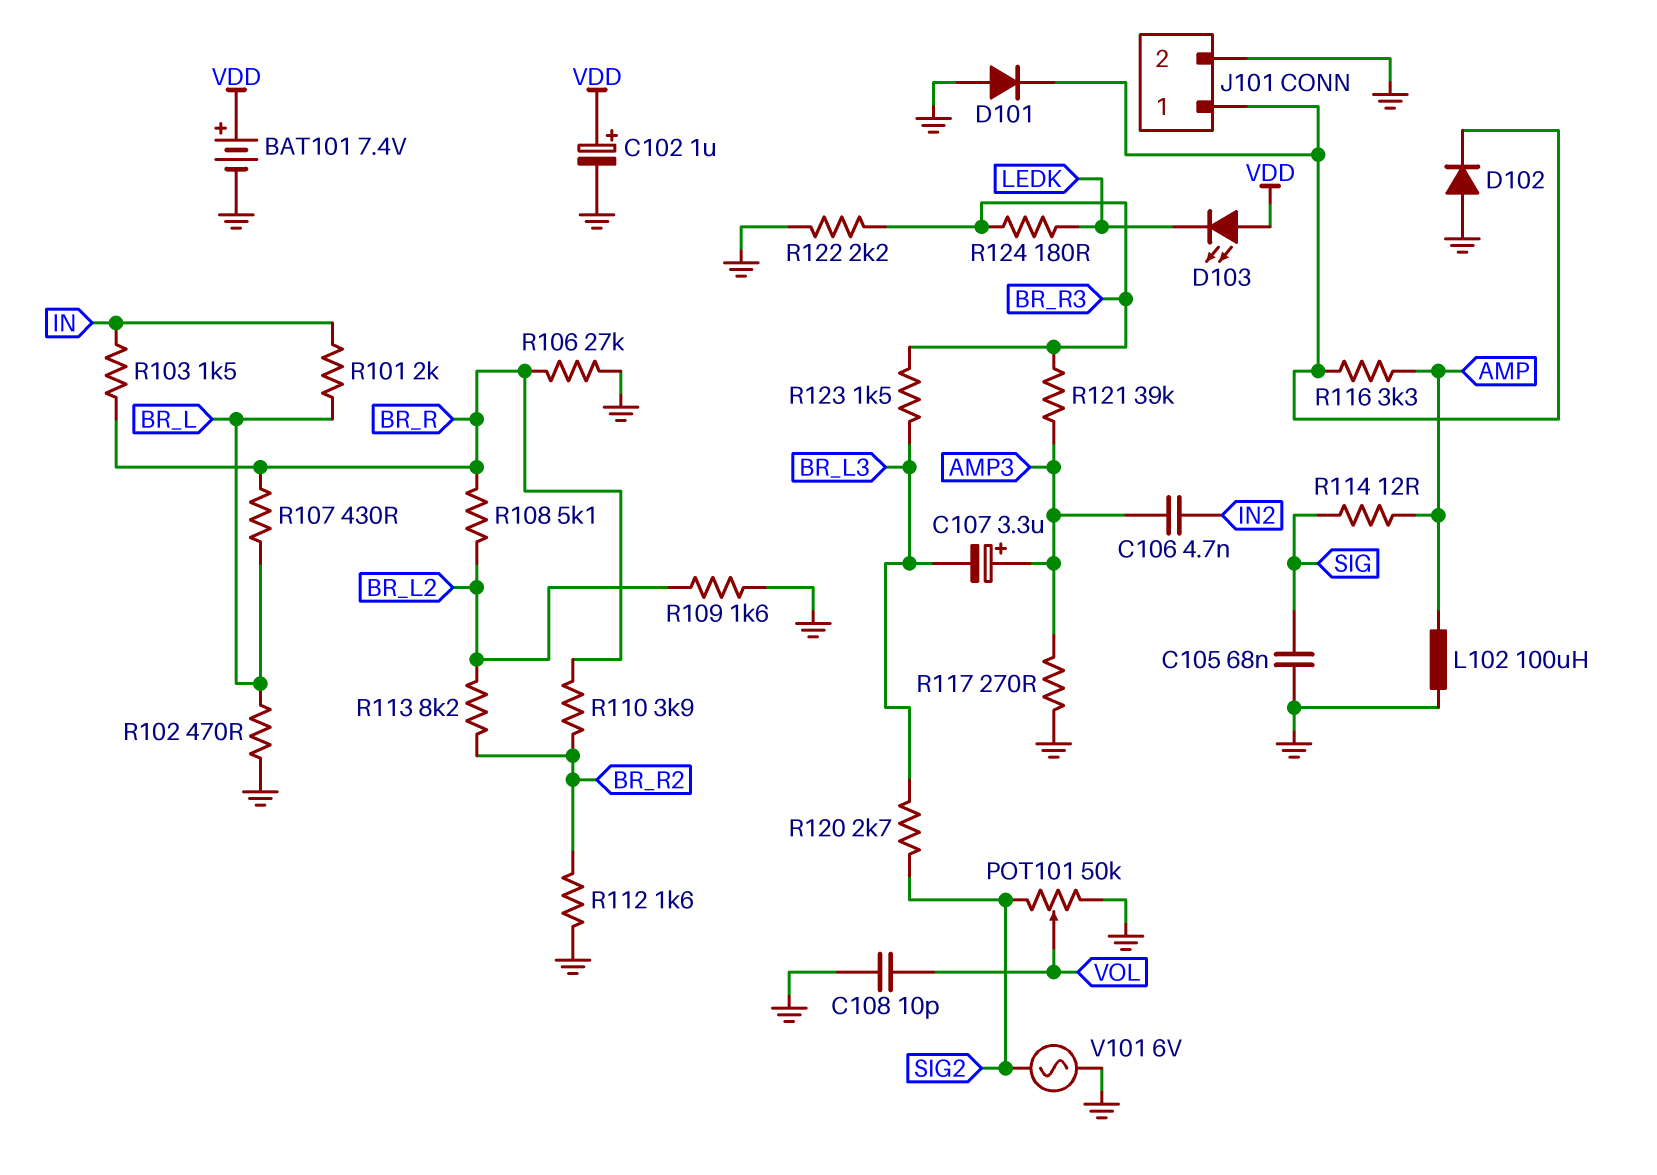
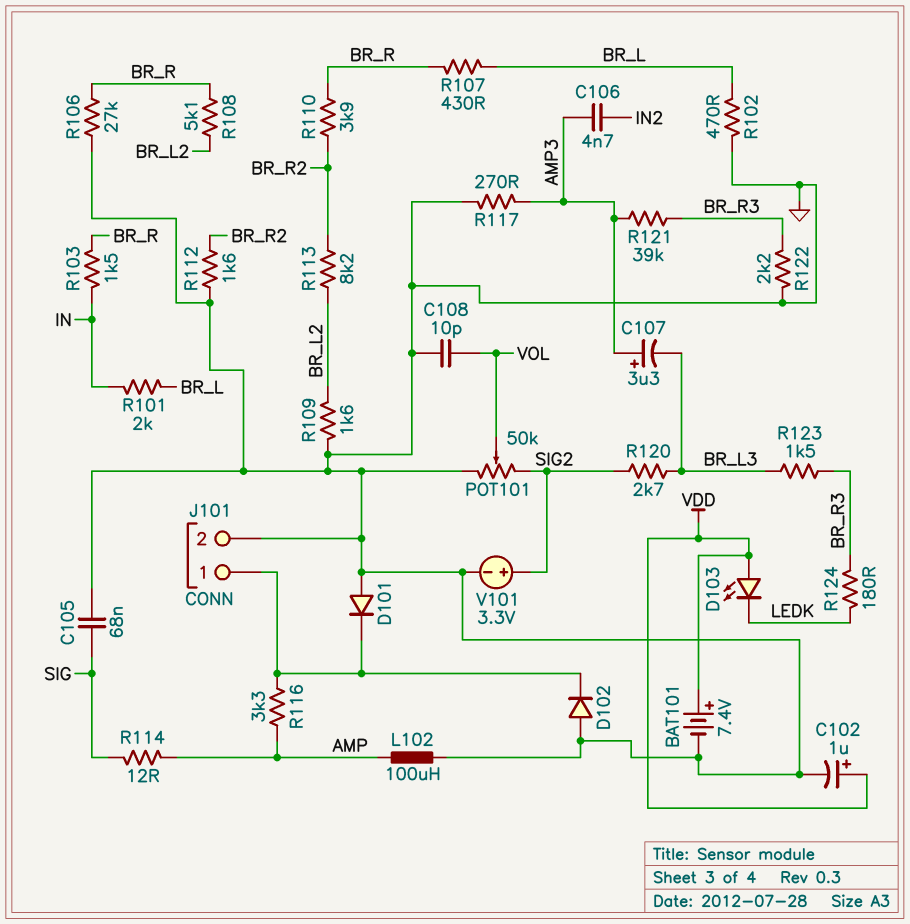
V101: AC 6V (GND, SIG2) -> 3.3V (plus SIG2, minus GND)

